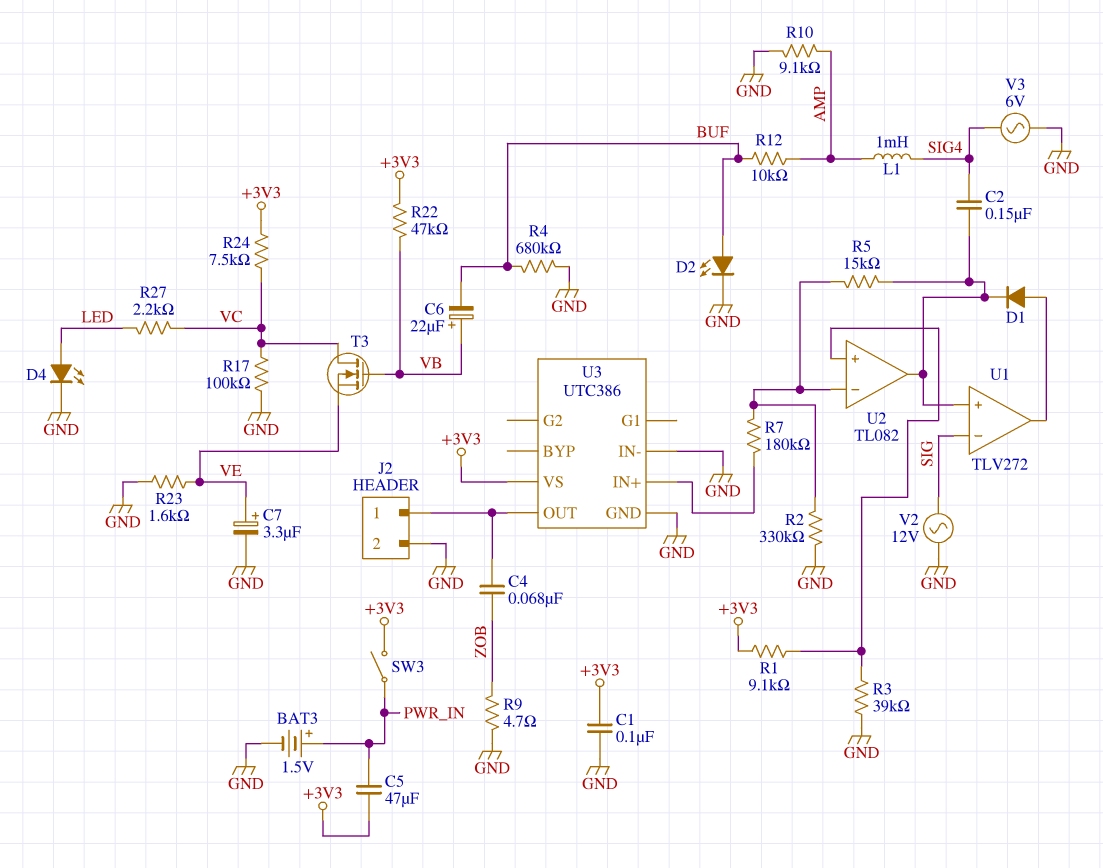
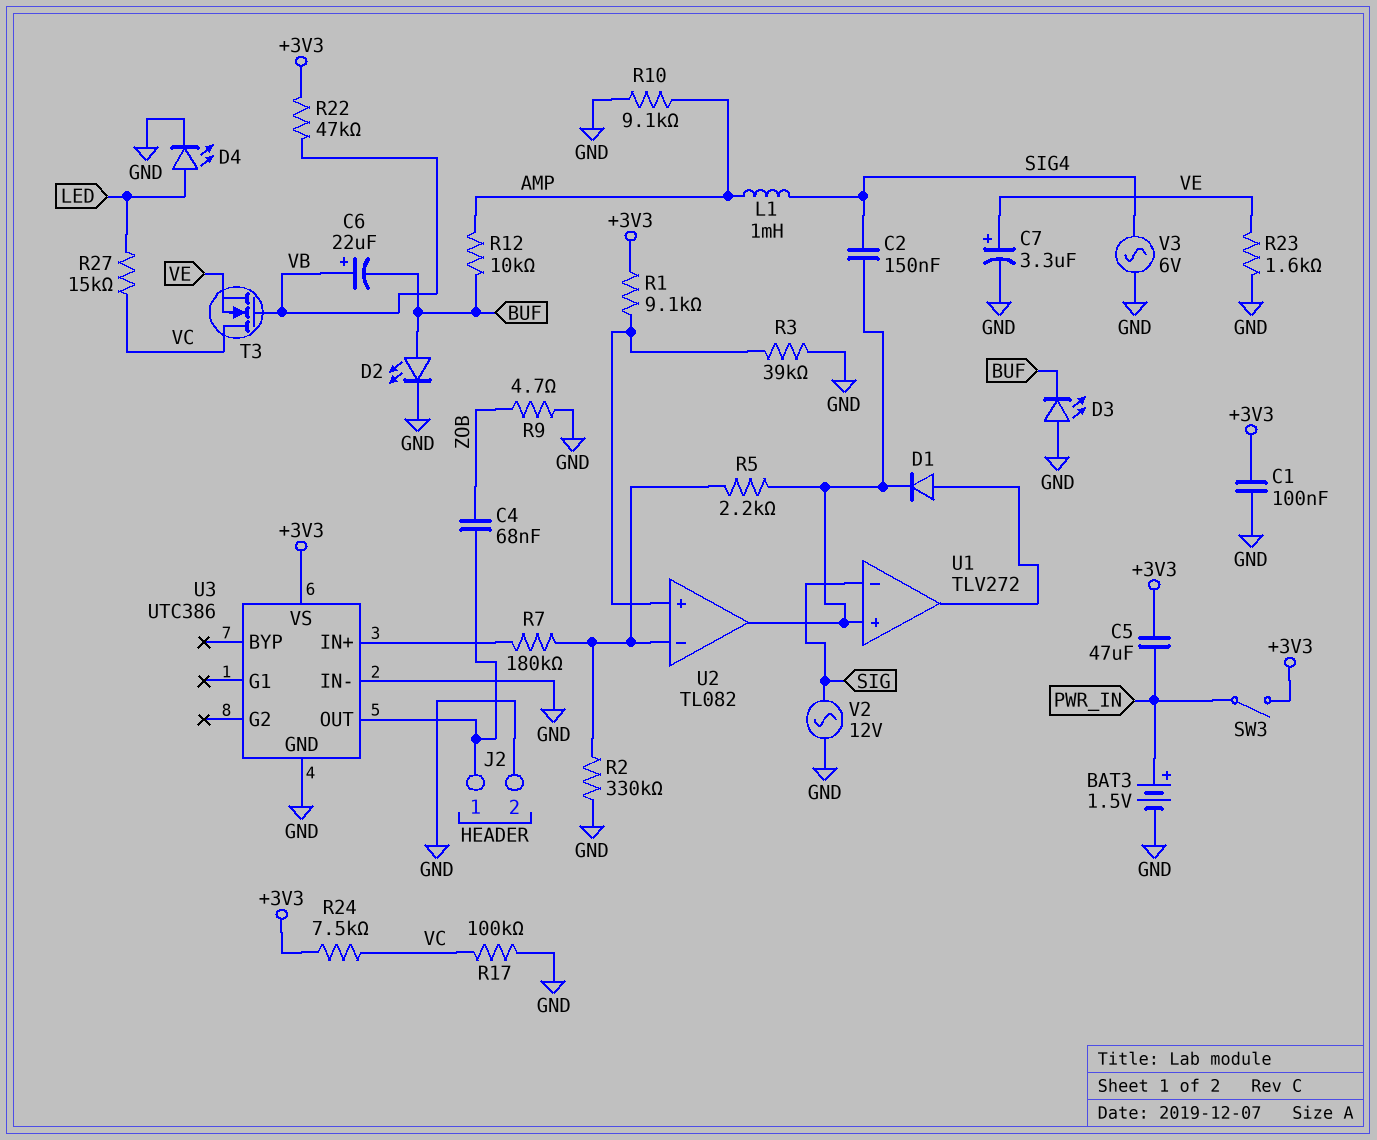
D3: none -> LED (A GND, K BUF)
R4: 680k (BUF, GND) -> none
R5: 15k (U1/in+, U2/in-) -> 2.2k (U1/in+, U2/in-)
R27: 2.2k (LED, VC) -> 15k (LED, VC)

